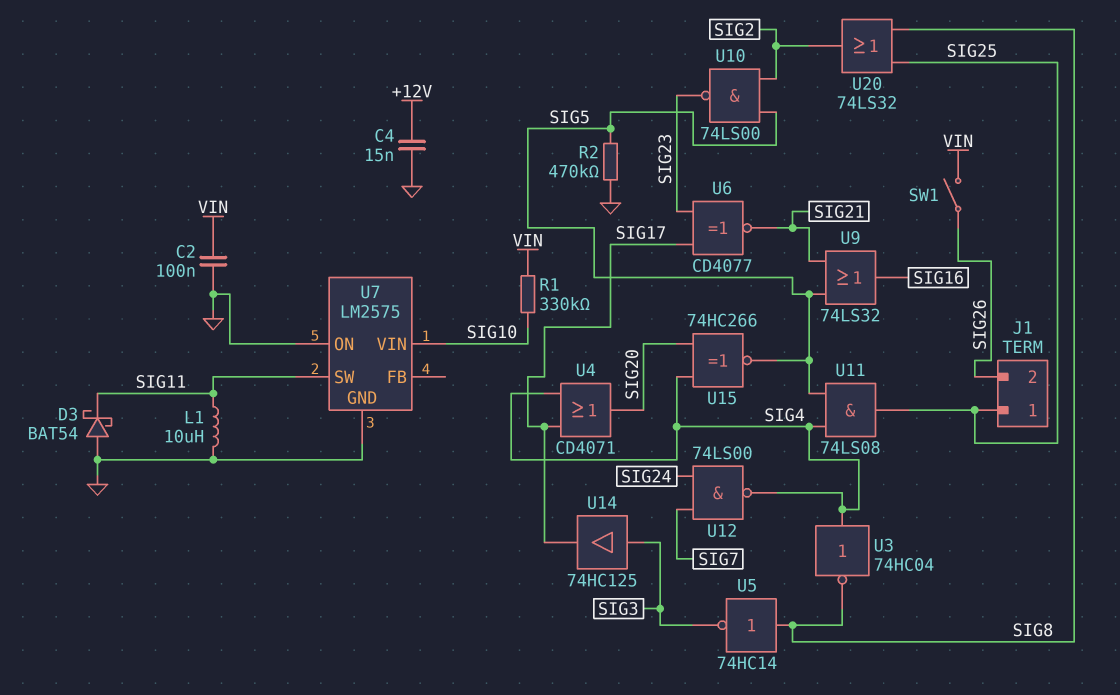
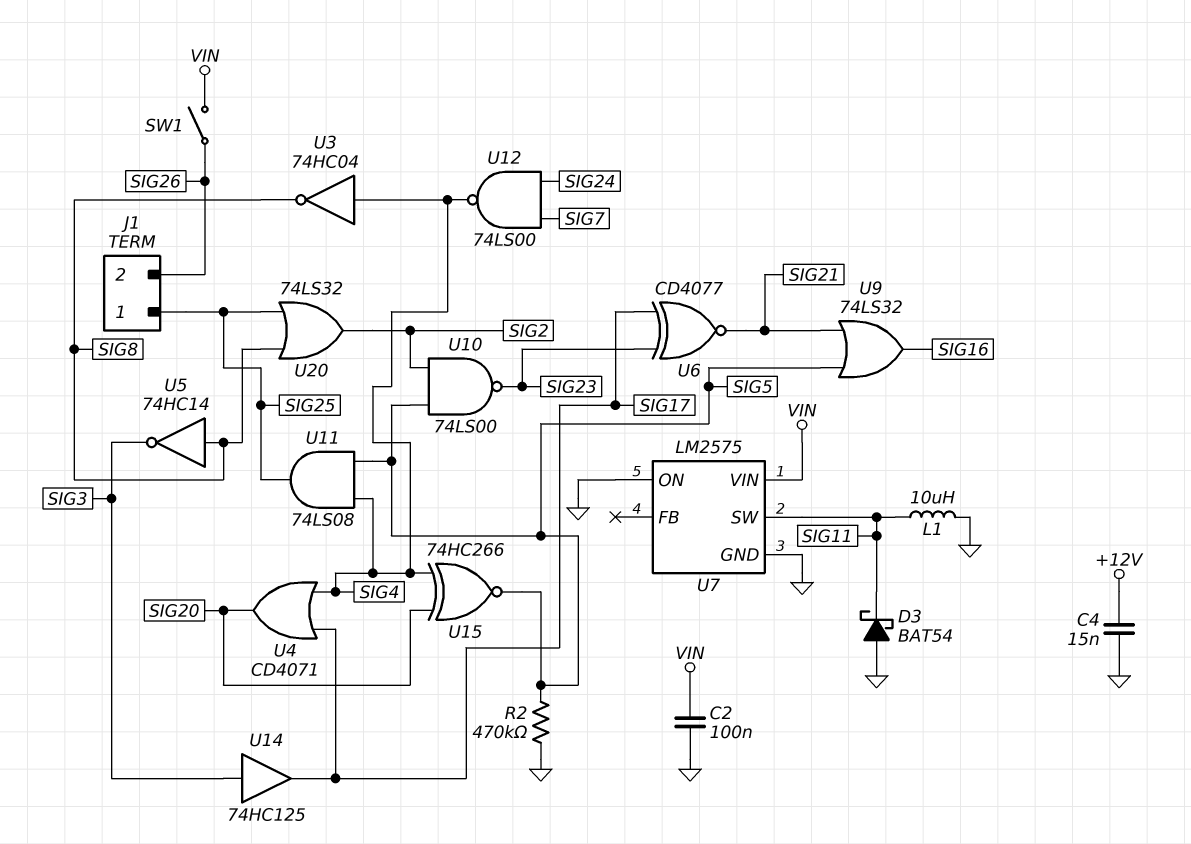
R1: 330k (SIG10, VIN) -> none
U7 pin VIN: SIG10 -> VIN

